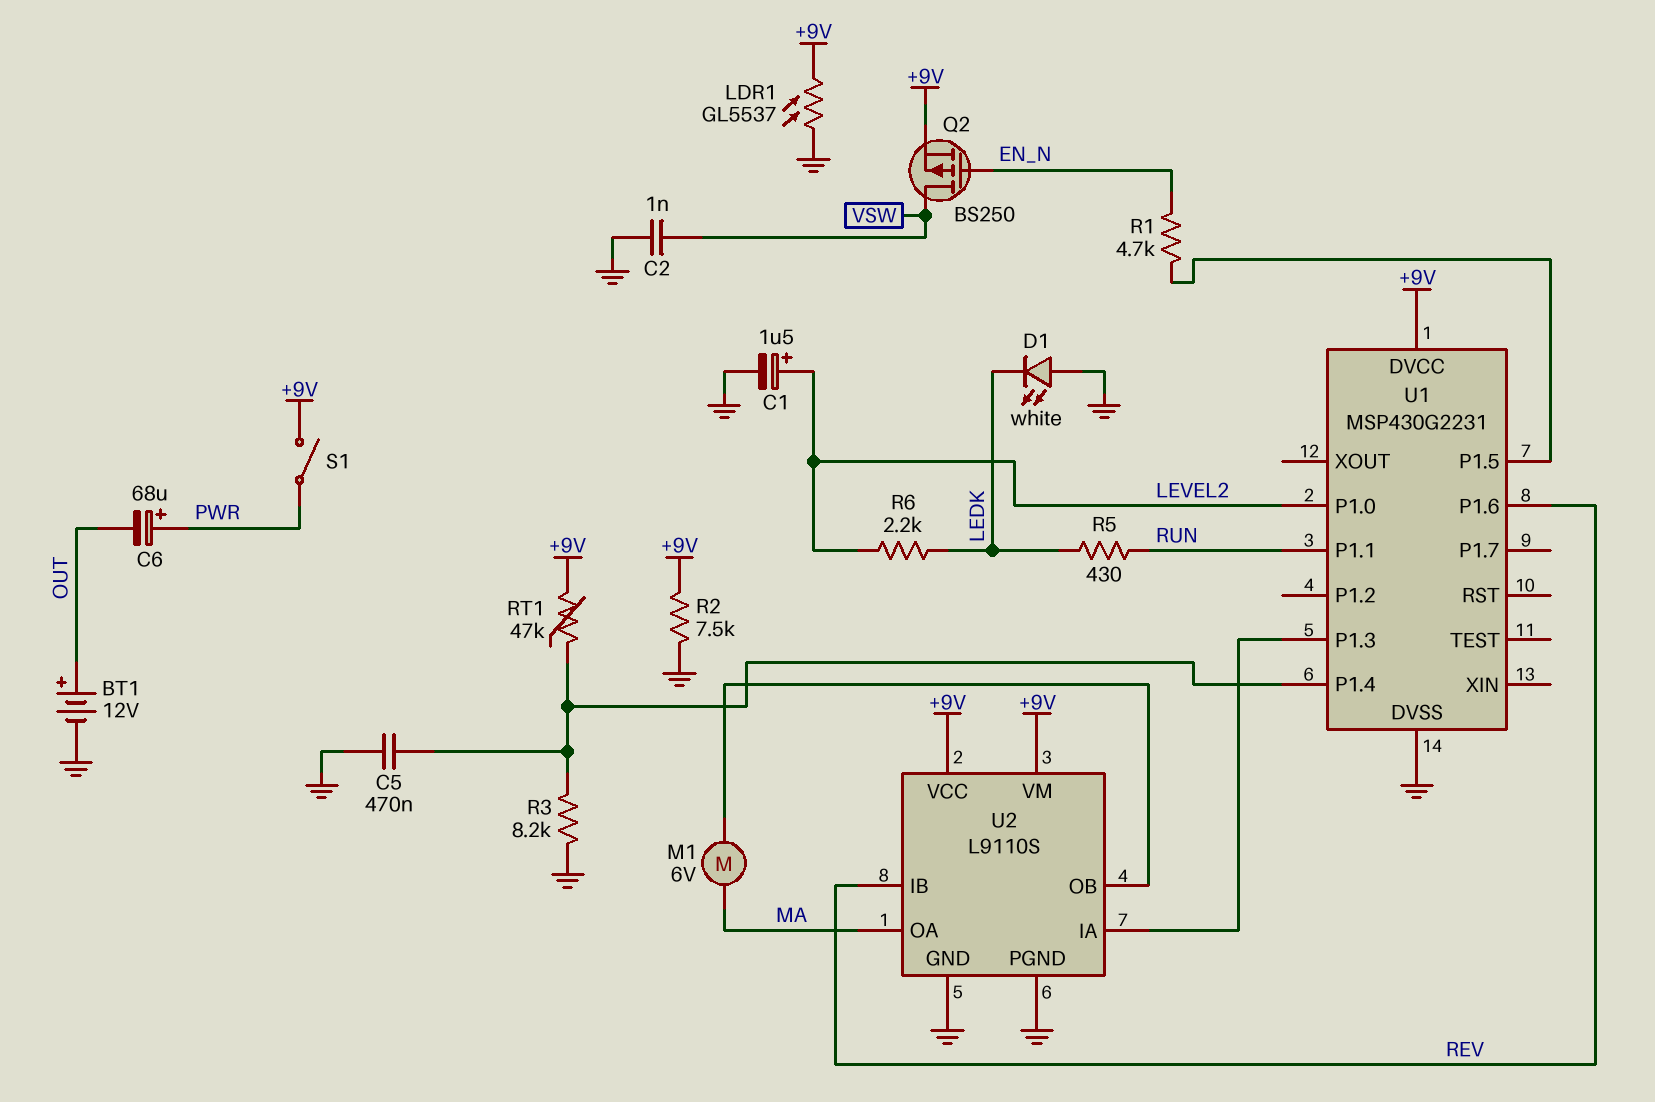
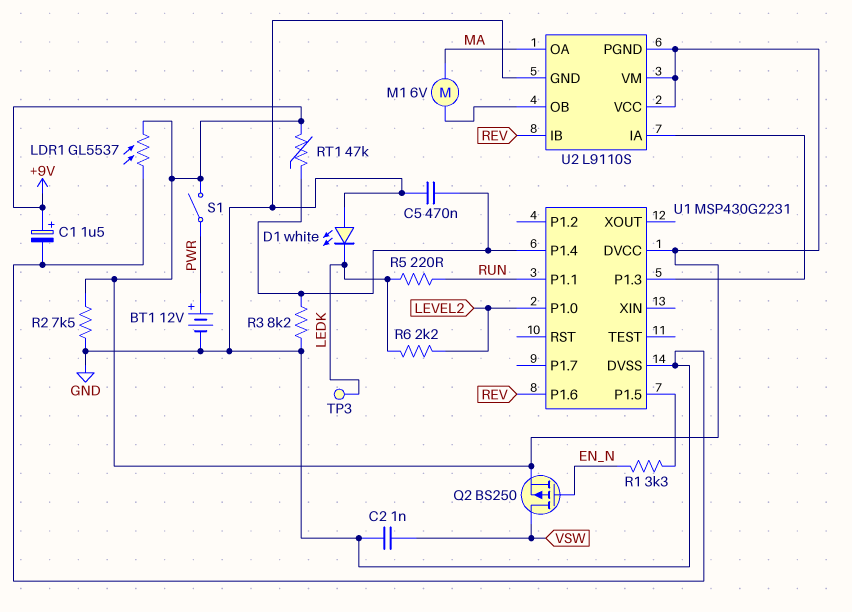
BT1: 12V (plus OUT, minus GND) -> 12V (plus PWR, minus GND)
C1: 1.5uF (plus LEVEL2, minus GND) -> 1.5uF (plus +9V, minus GND)
C6: 68uF (plus PWR, minus OUT) -> none
R1: 4.7k (EN_N, U1/P1.5) -> 3.3k (EN_N, U1/P1.5)
R5: 430 (LEDK, RUN) -> 220 (LEDK, RUN)
TP3: none -> test point (LEDK)
U2 pin PGND: GND -> +9V

